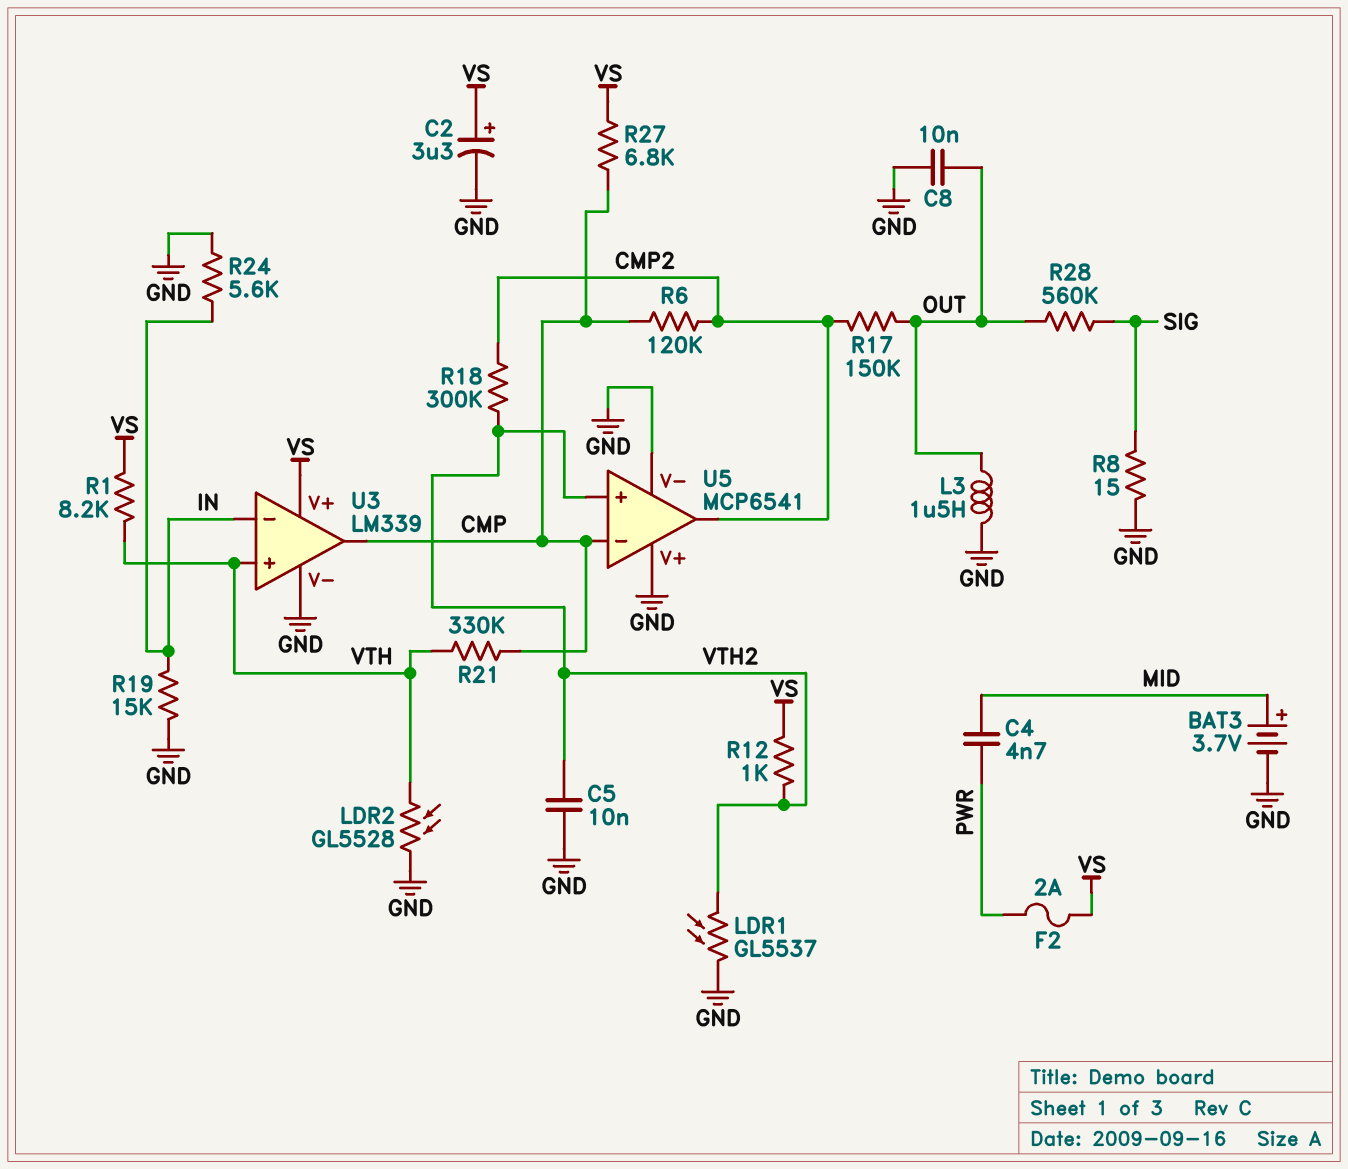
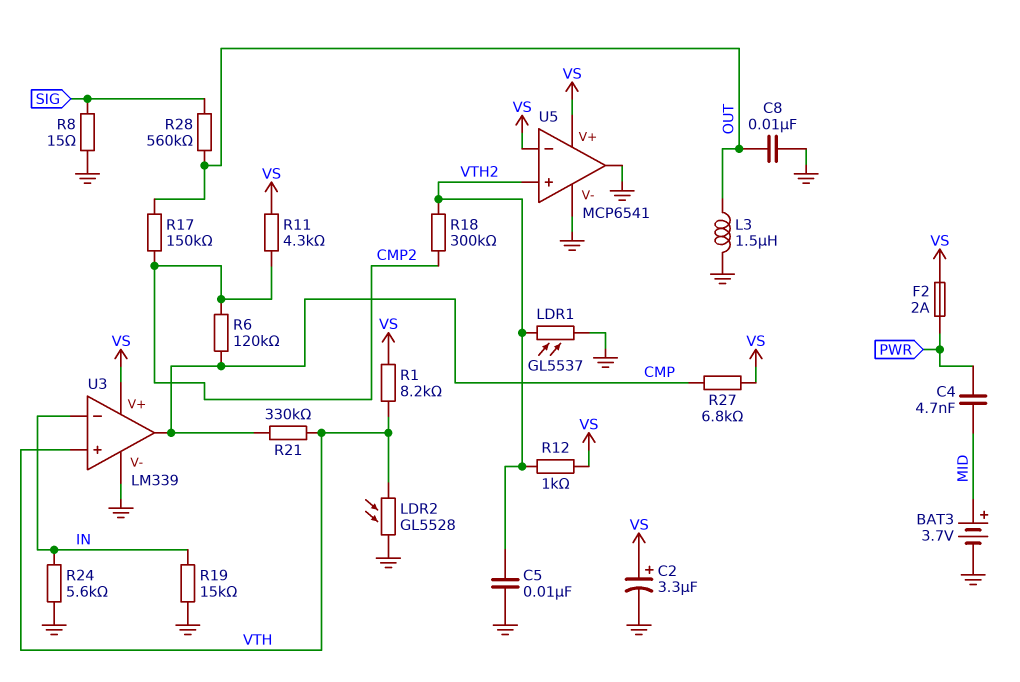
R11: none -> 4.3k (CMP2, VS)
U5 pin V+: GND -> VS
U5 pin in-: CMP -> VS
U5 pin out: CMP2 -> GND

